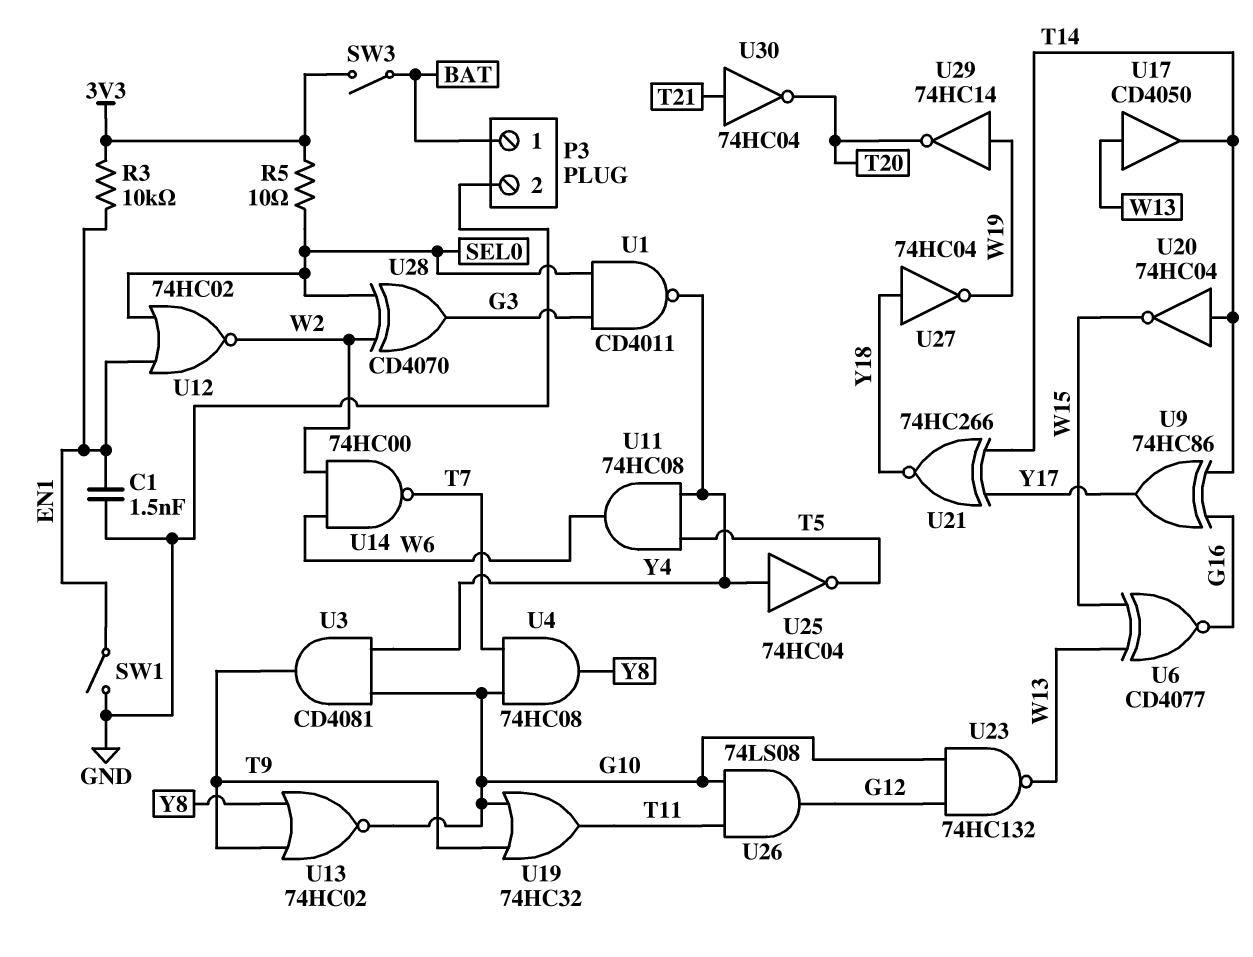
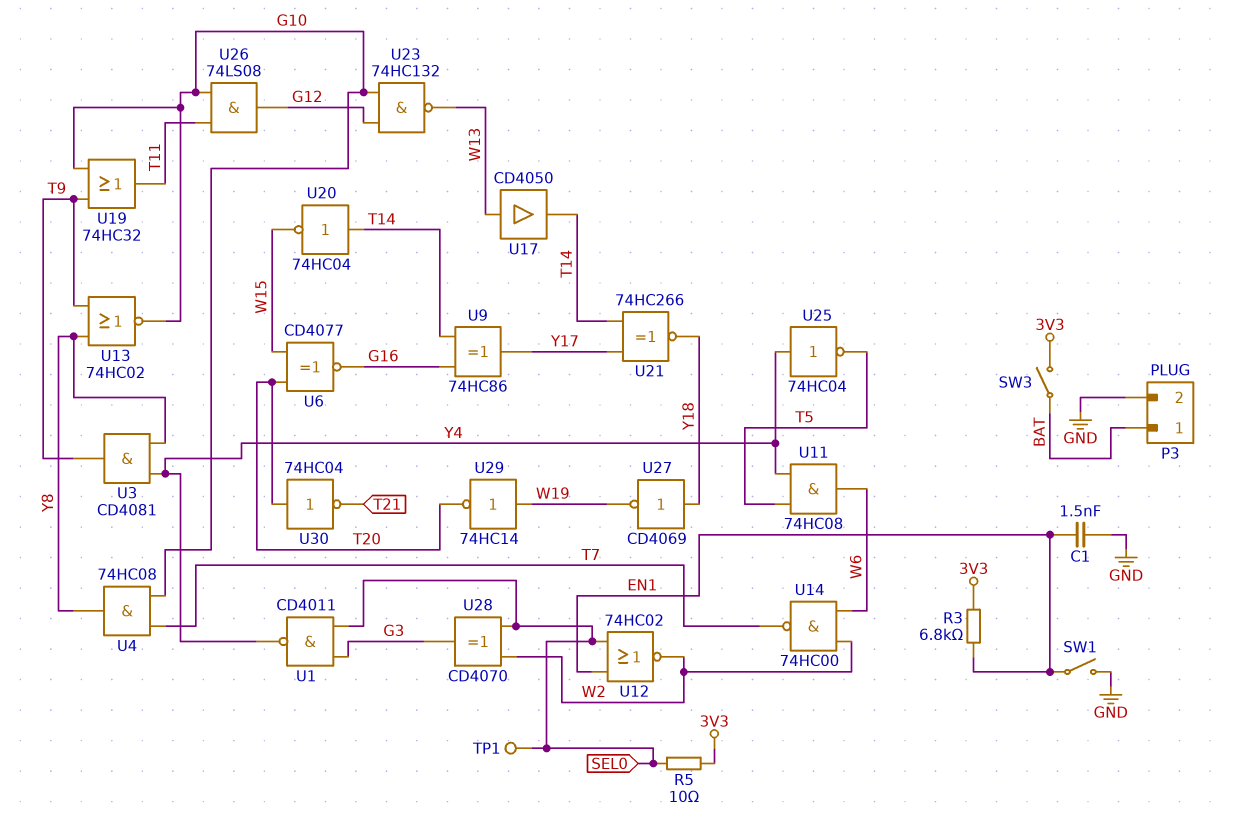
R3: 10k (3V3, EN1) -> 6.8k (3V3, EN1)
TP1: none -> test point (SEL0)
U3: AND CD4081 (in G10, in Y4, out T9) -> AND CD4081 (in Y4, in Y8, out T9)
U6: XNOR CD4077 (in W13, in W15, out G16) -> XNOR CD4077 (in T20, in W15, out G16)
U27: NOT 74HC04 (in Y18, out W19) -> NOT CD4069 (in Y18, out W19)
U30: NOT 74HC04 (in T21, out T20) -> NOT 74HC04 (in T20, out T21)

